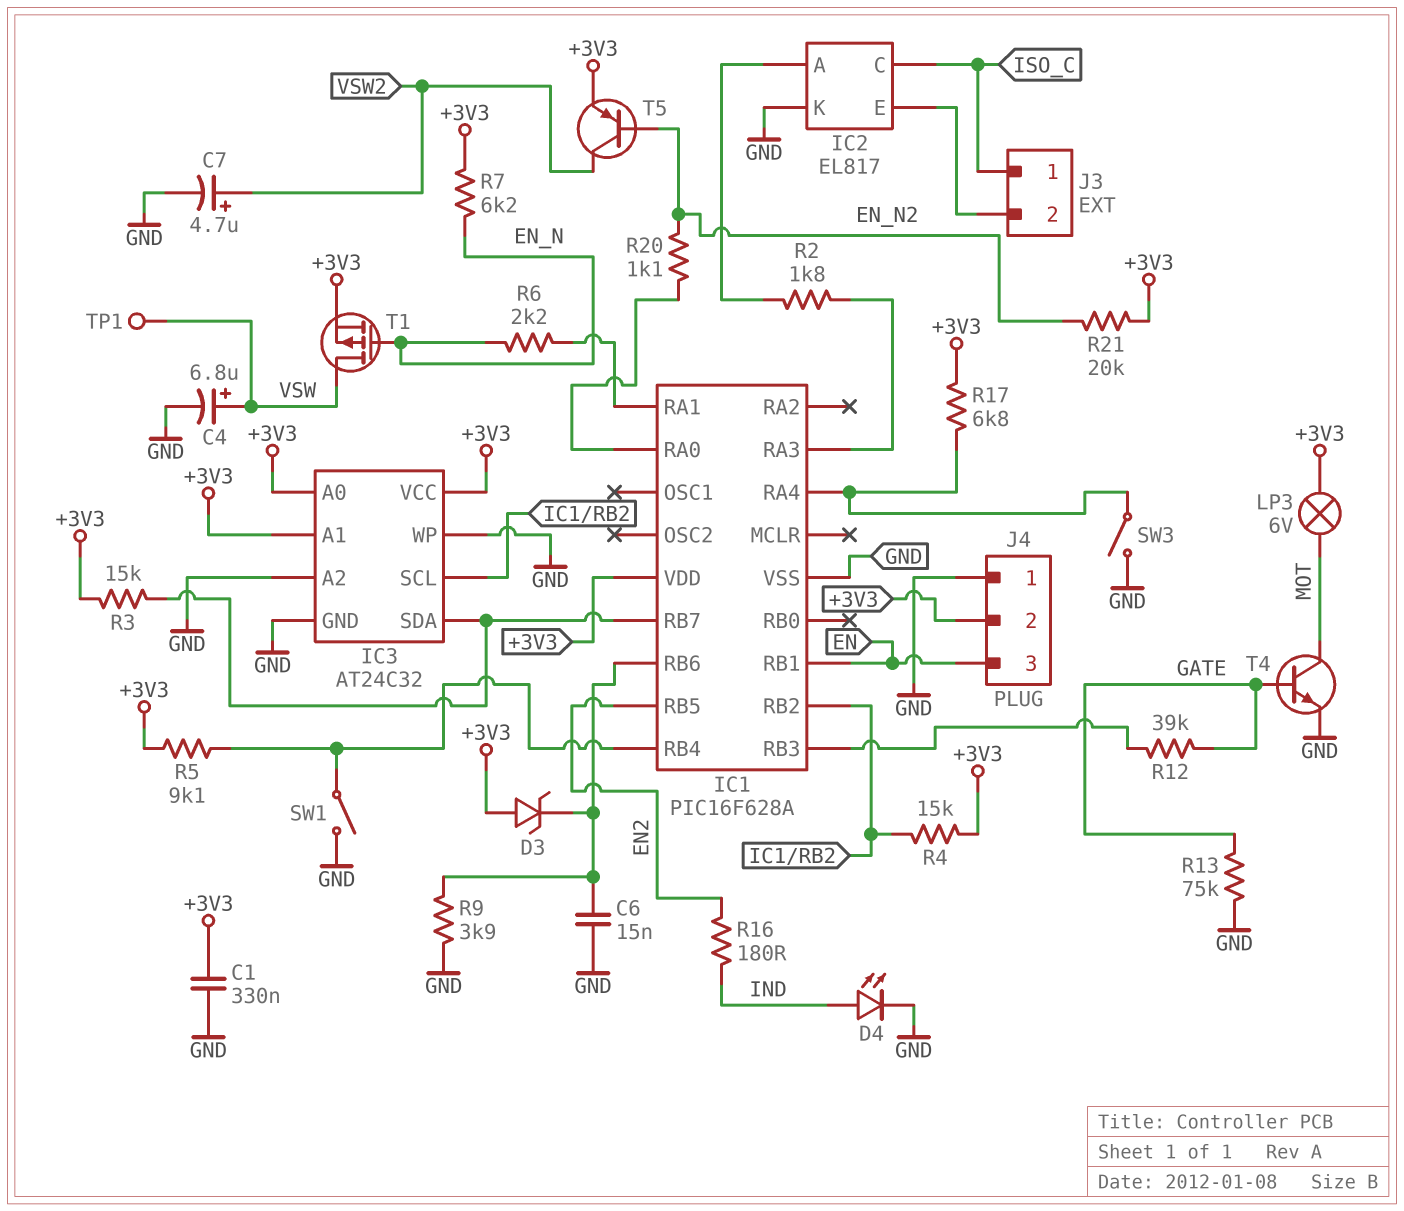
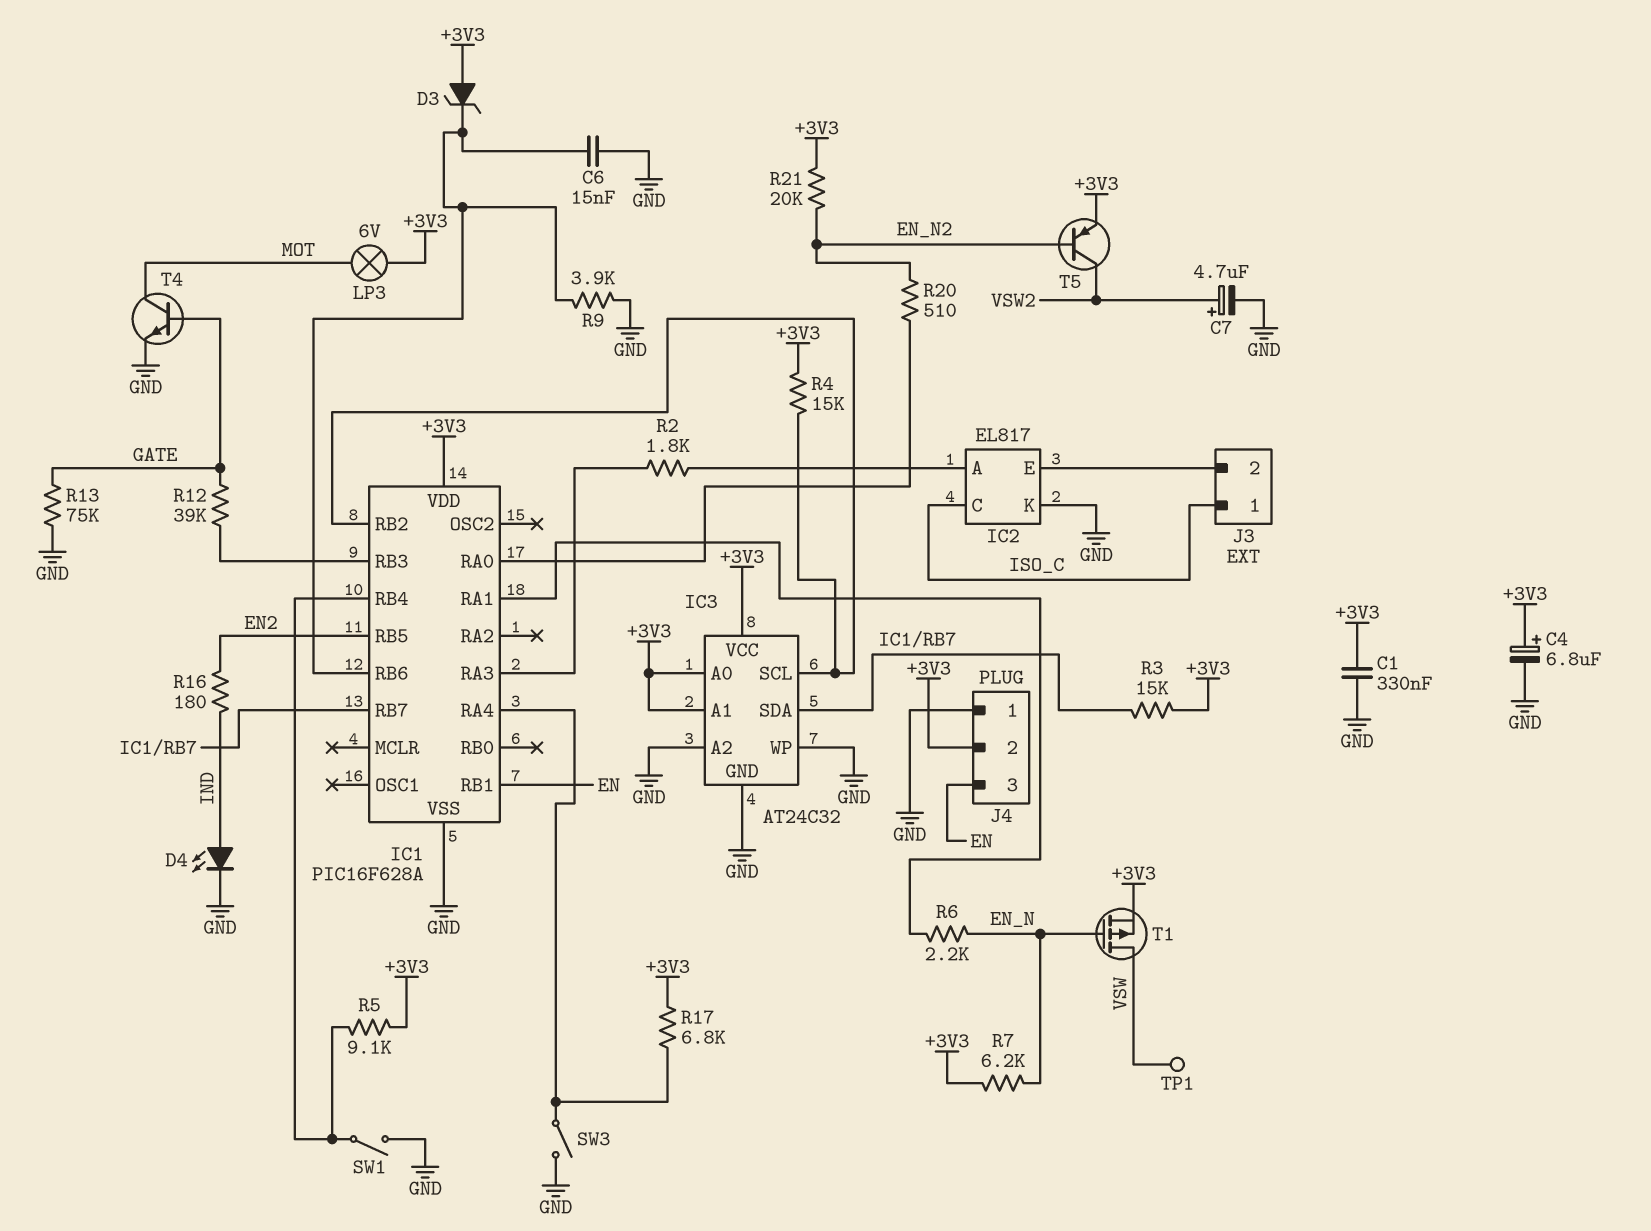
C4: 6.8uF (plus VSW, minus GND) -> 6.8uF (plus +3V3, minus GND)
R20: 1.1k (EN_N2, IC1/RA0) -> 510 (EN_N2, IC1/RA0)

